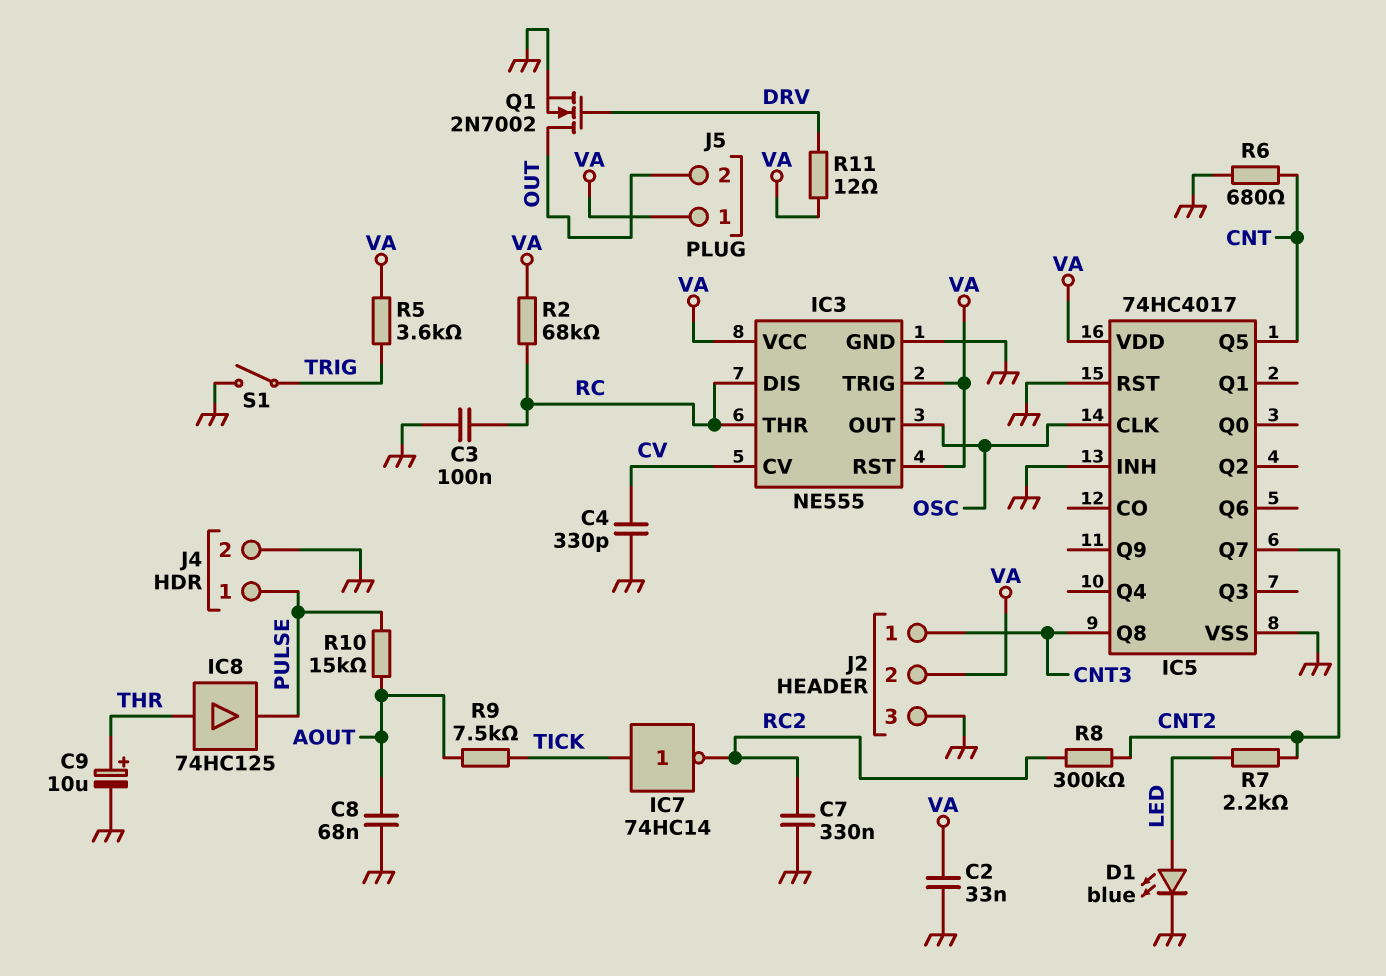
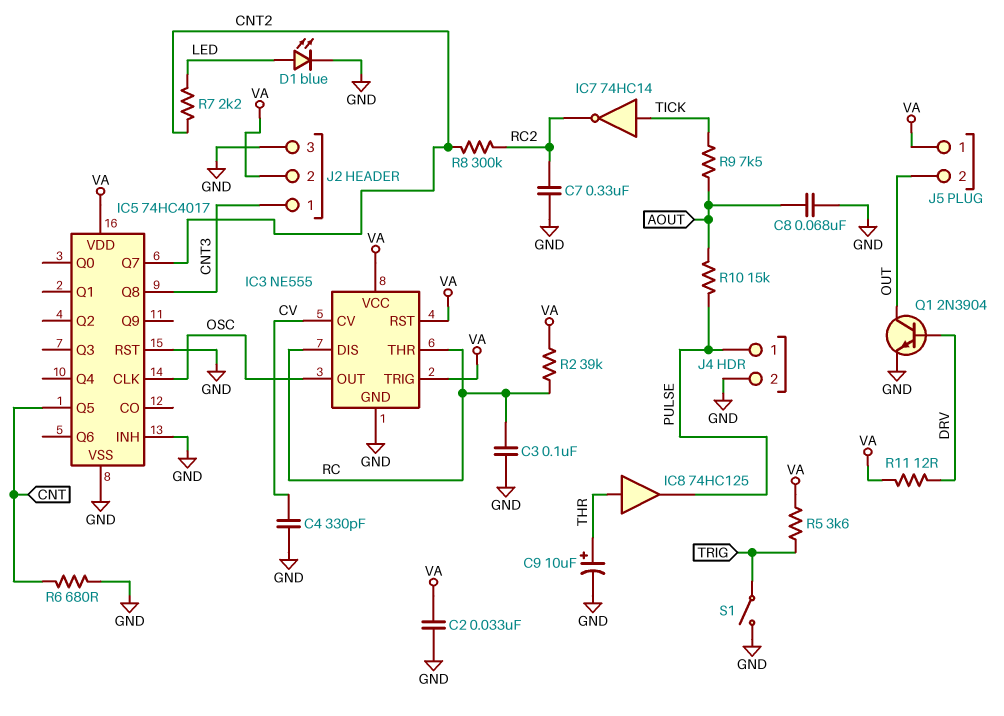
Q1: NMOS 2N7002 (G DRV, D OUT, S GND) -> NPN 2N3904 (B DRV, C OUT, E GND)
R2: 68k (RC, VA) -> 39k (RC, VA)

